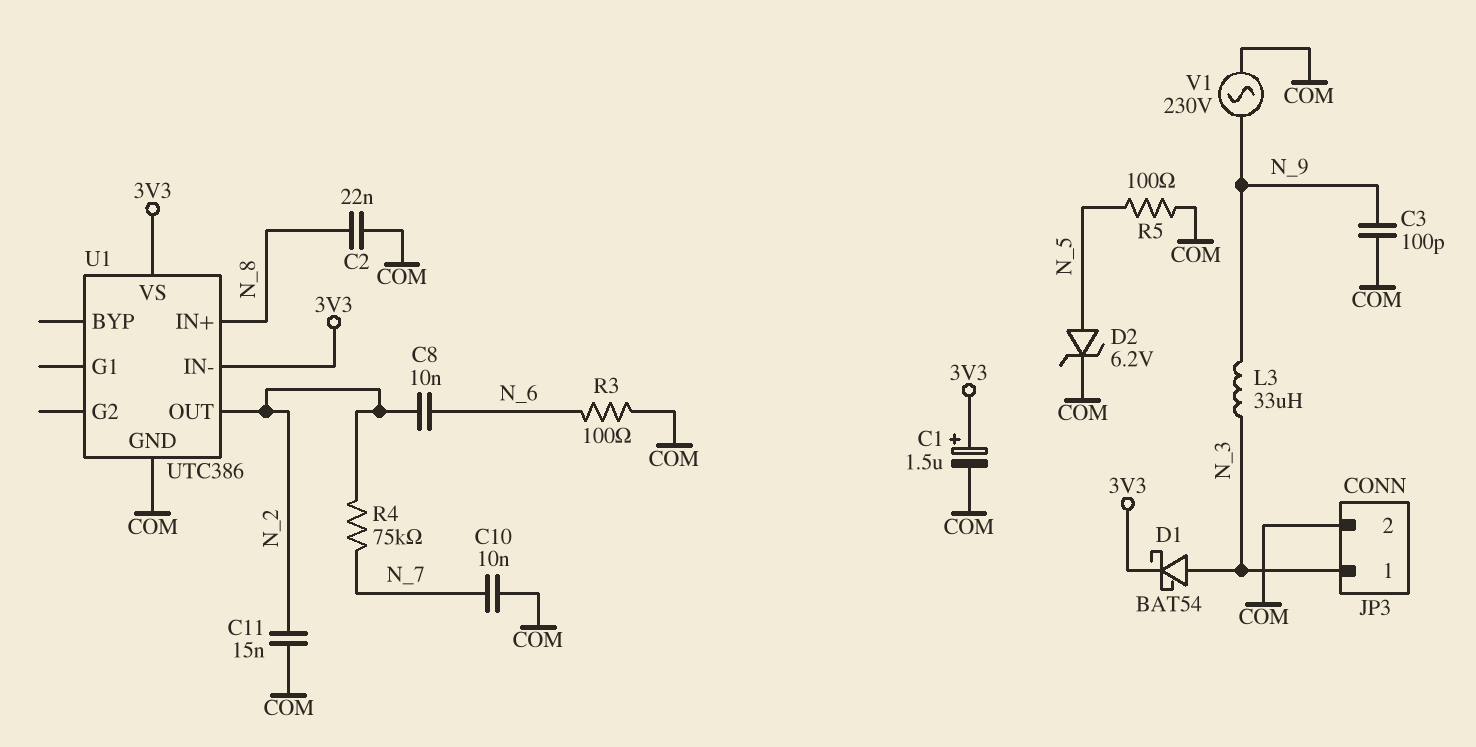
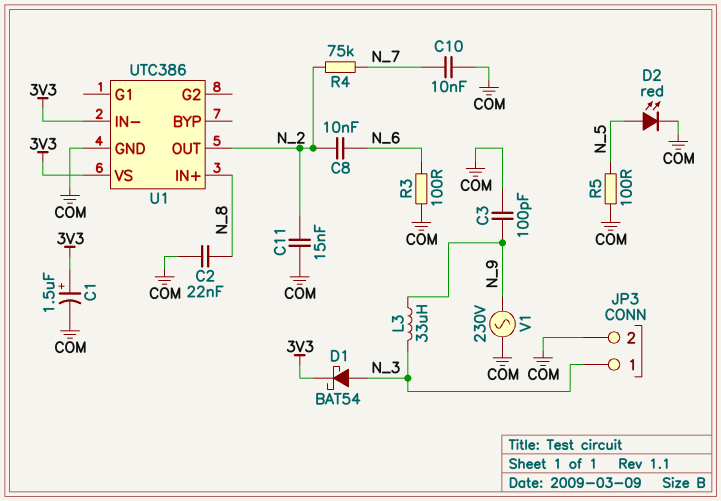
D2: zener 6.2V (A N_5, K COM) -> LED red (A N_5, K COM)

